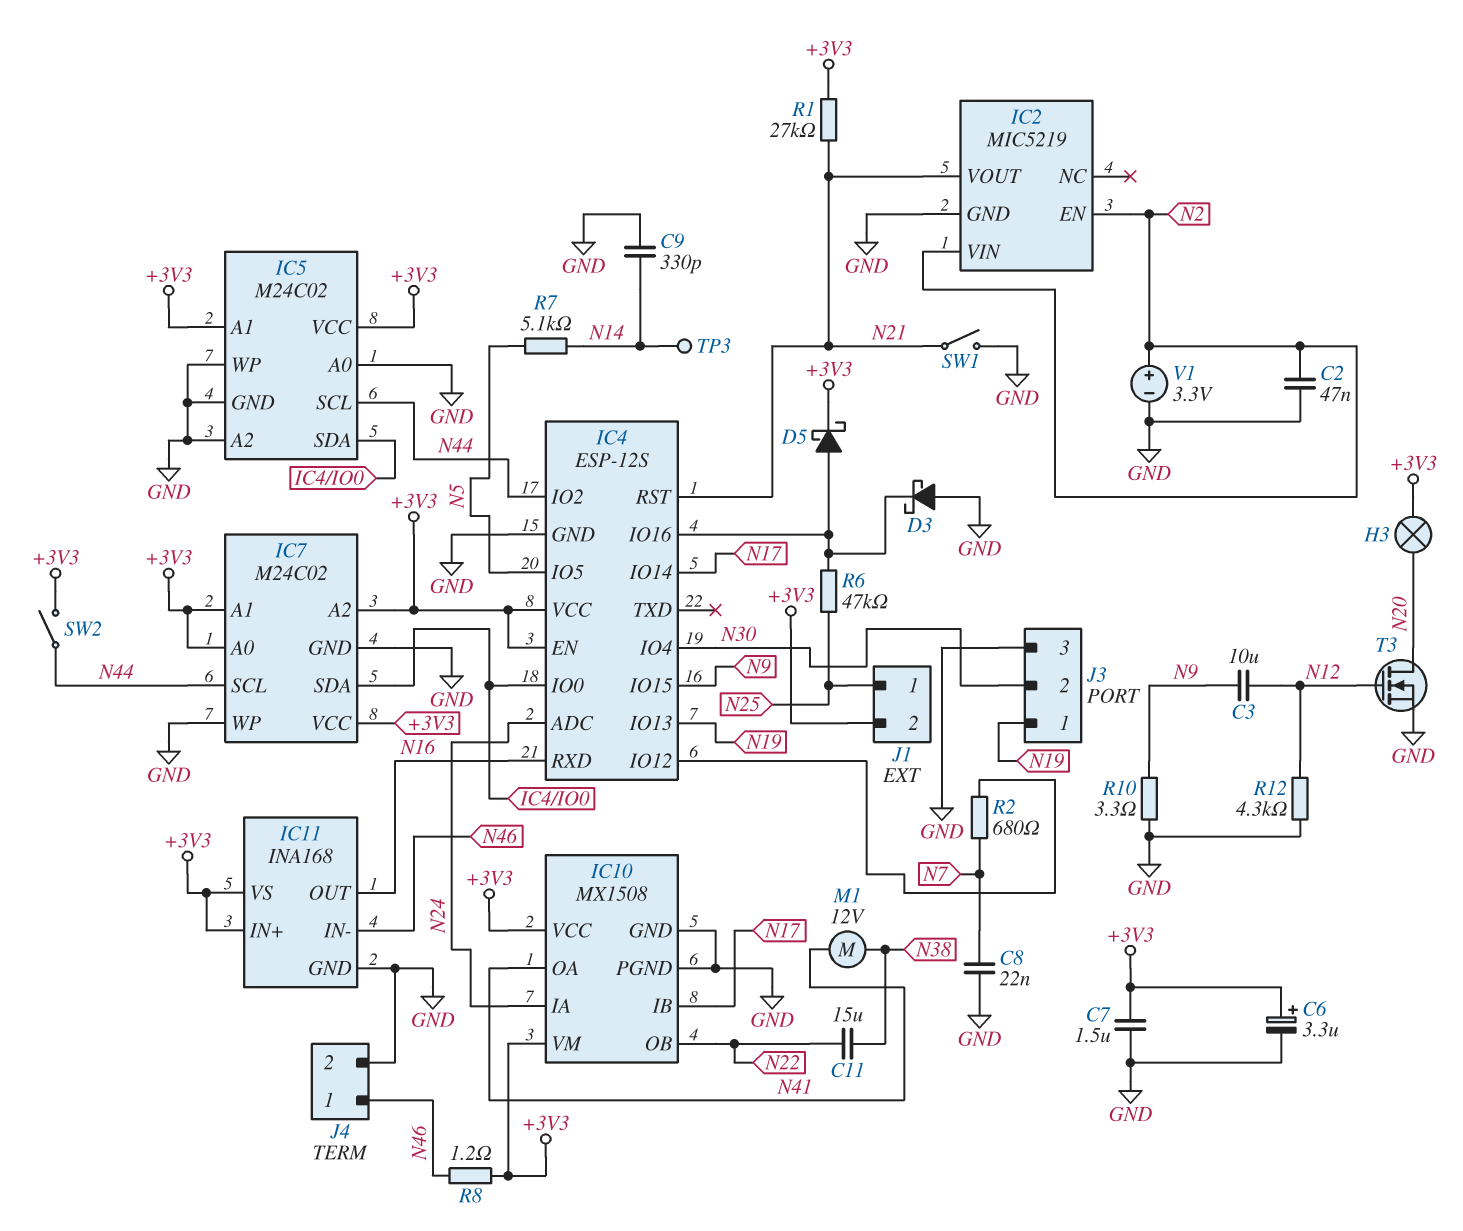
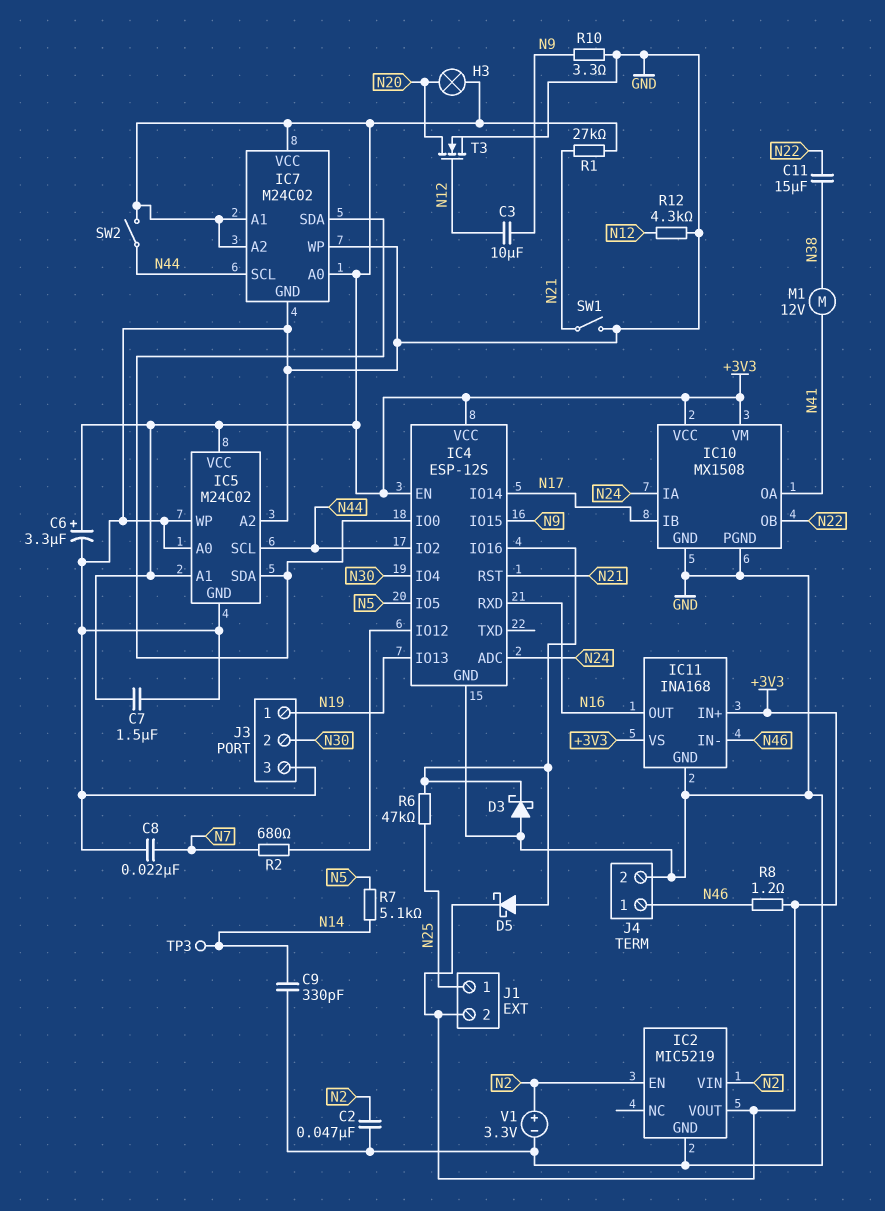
IC2 pin VOUT: N21 -> +3V3

